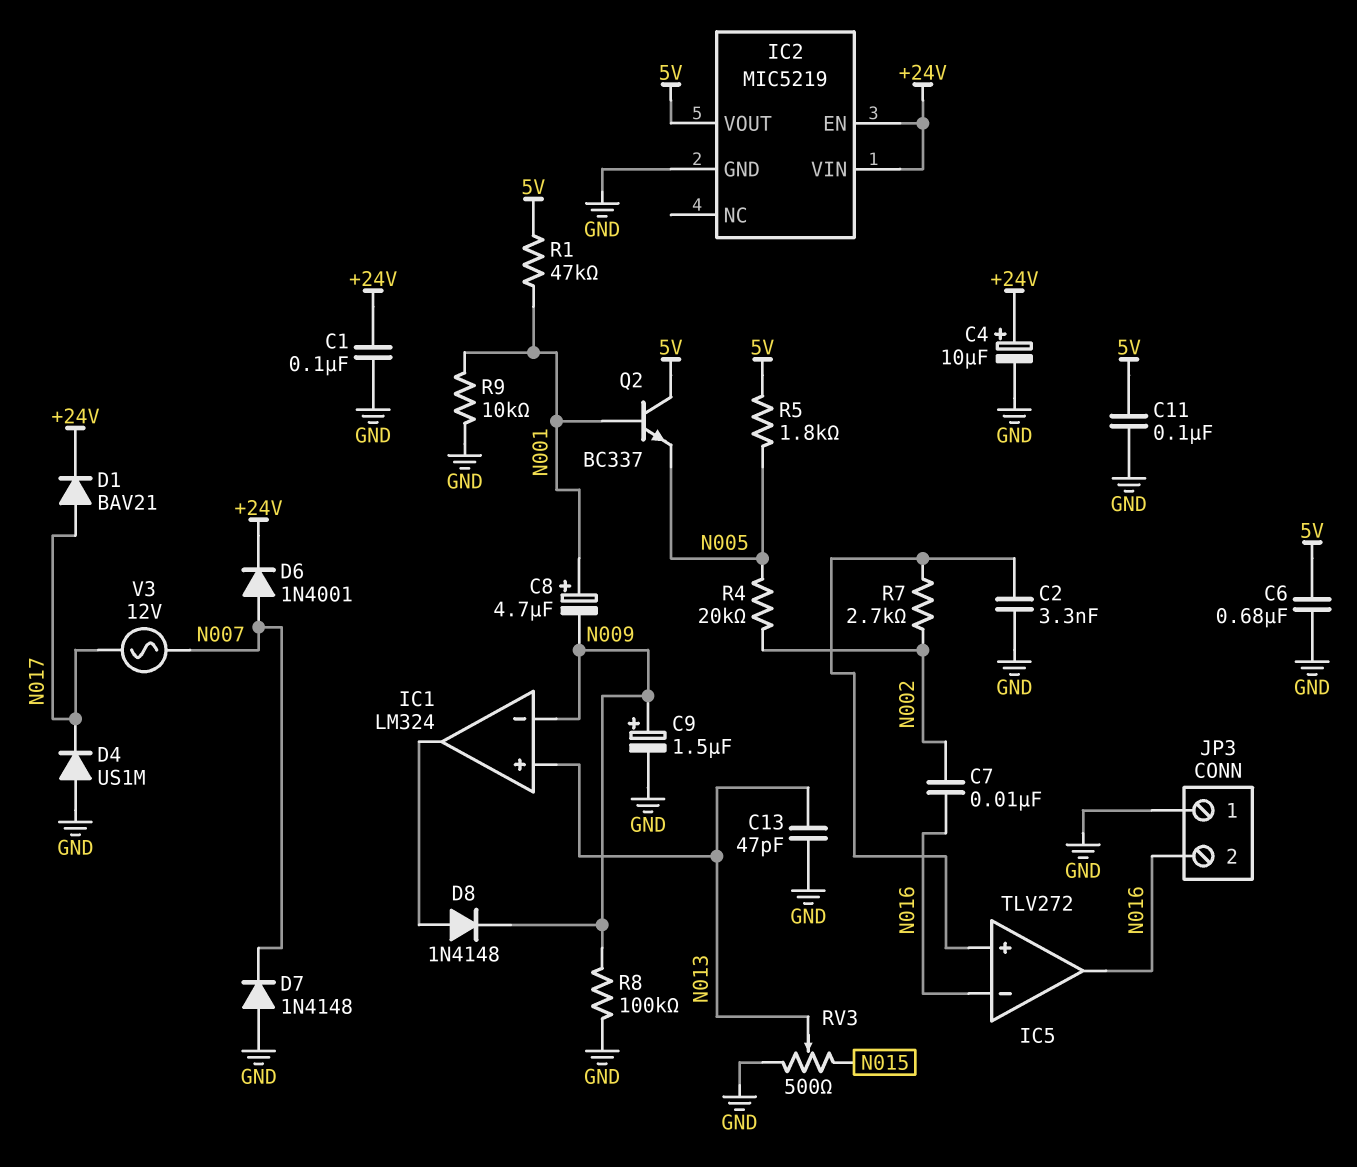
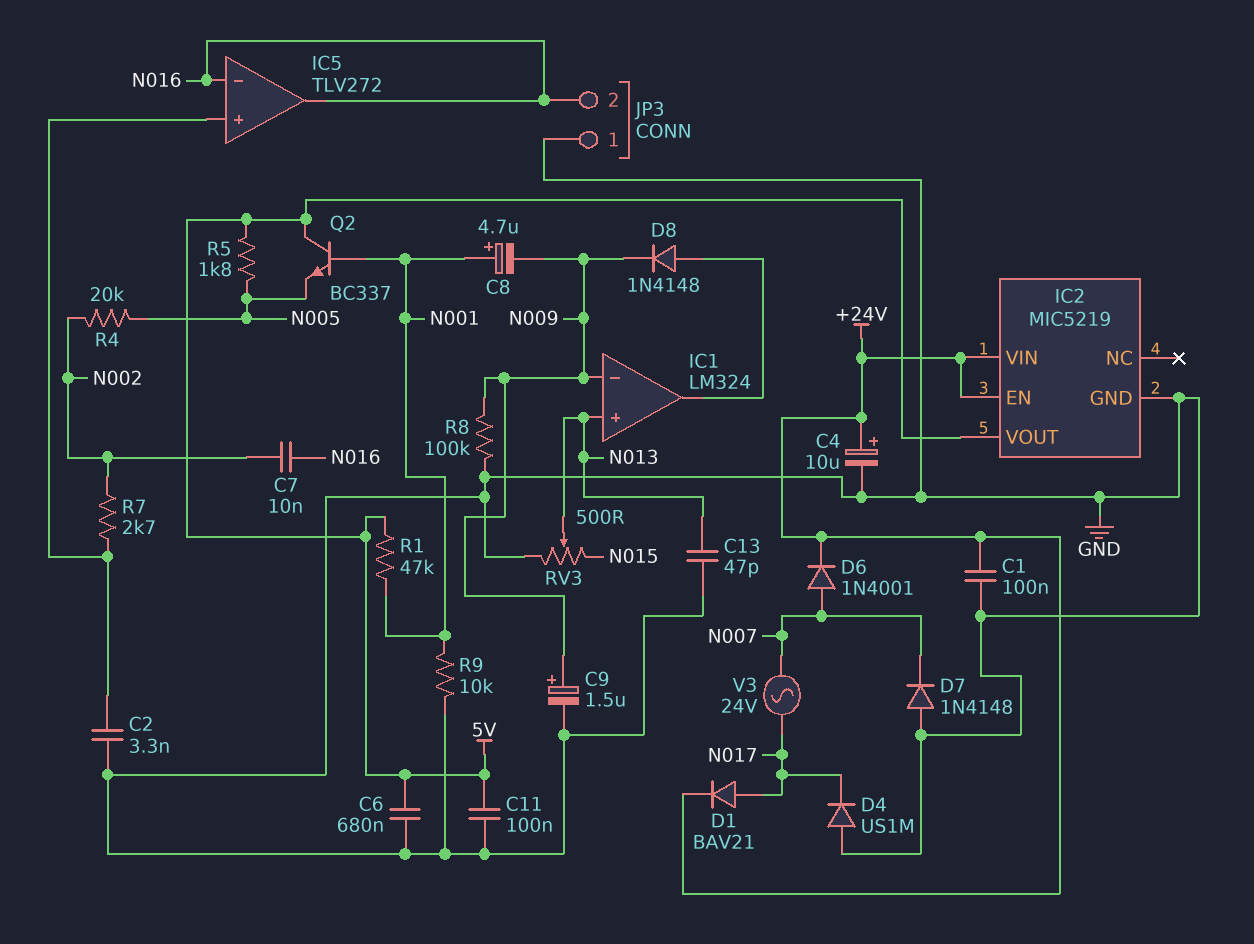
V3: AC 12V (N007, N017) -> AC 24V (N007, N017)

